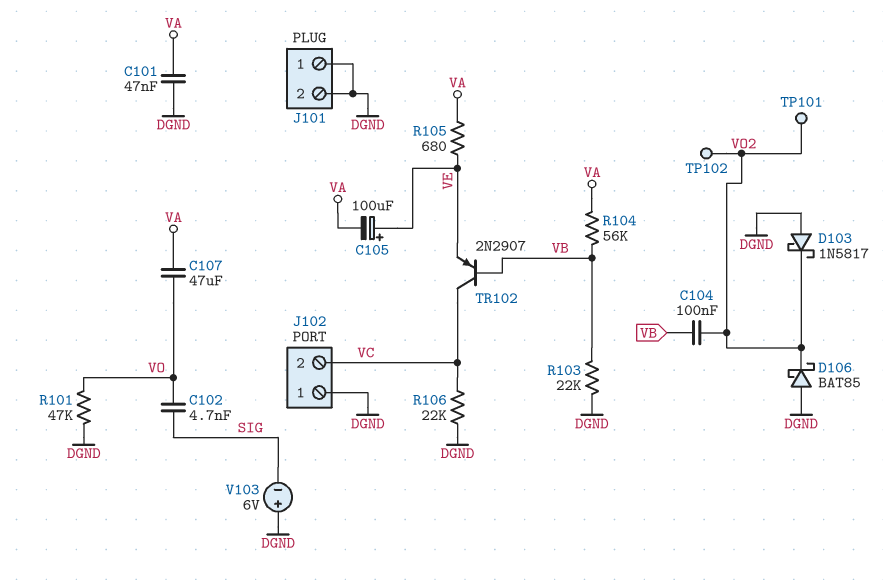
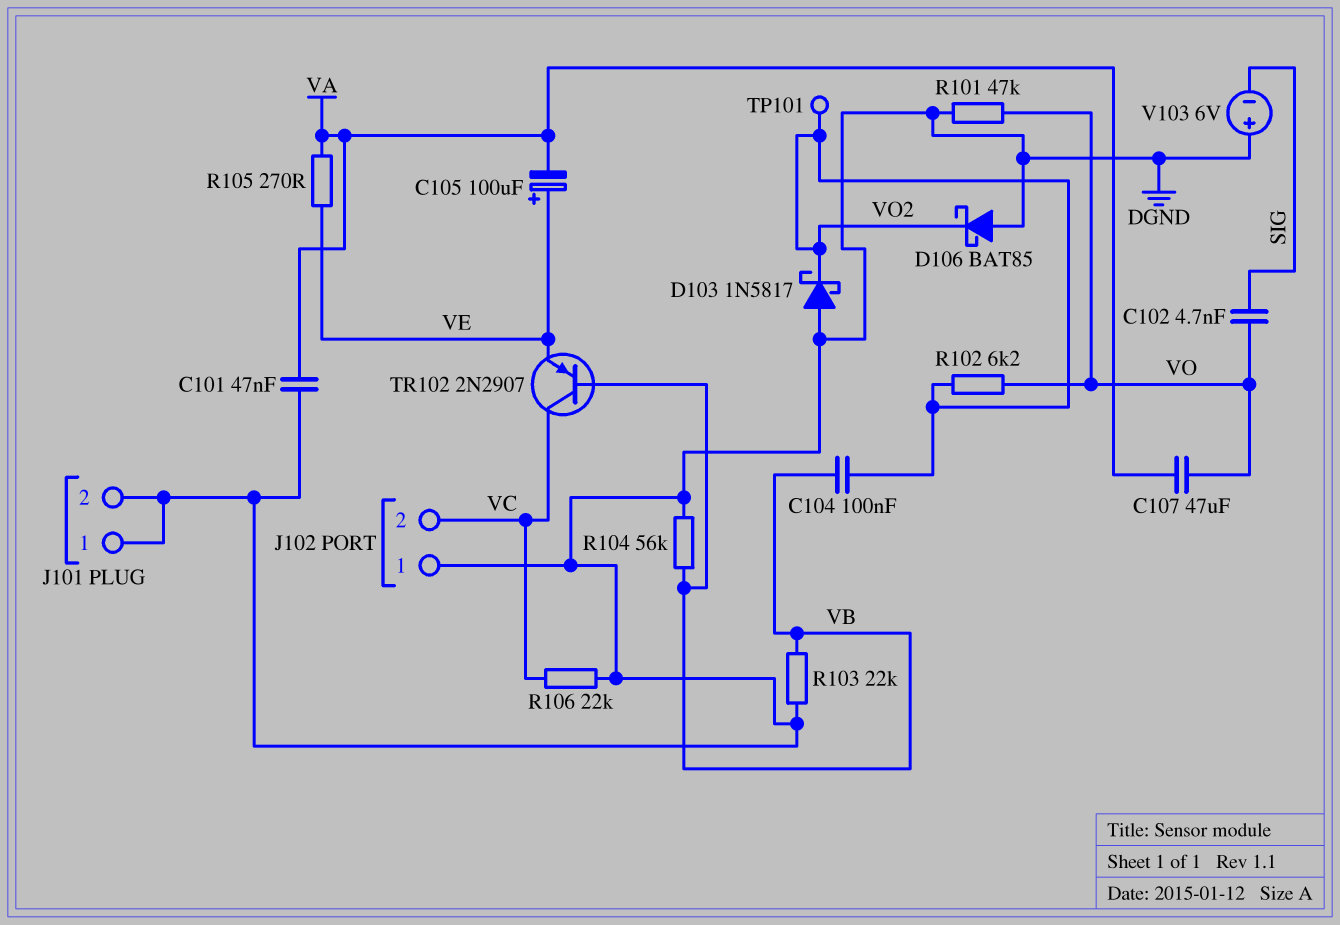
R102: none -> 6.2k (VO, VO2)
R104: 56k (VA, VB) -> 56k (DGND, VB)
R105: 680 (VA, VE) -> 270 (VA, VE)
TP102: test point (VO2) -> none

